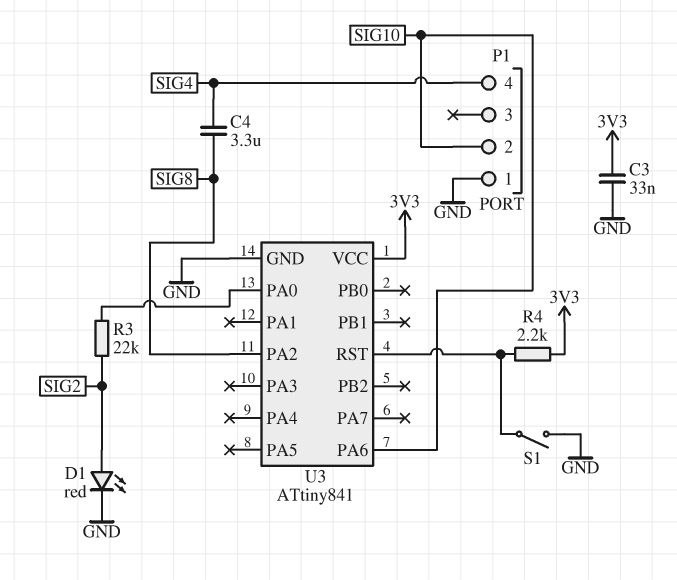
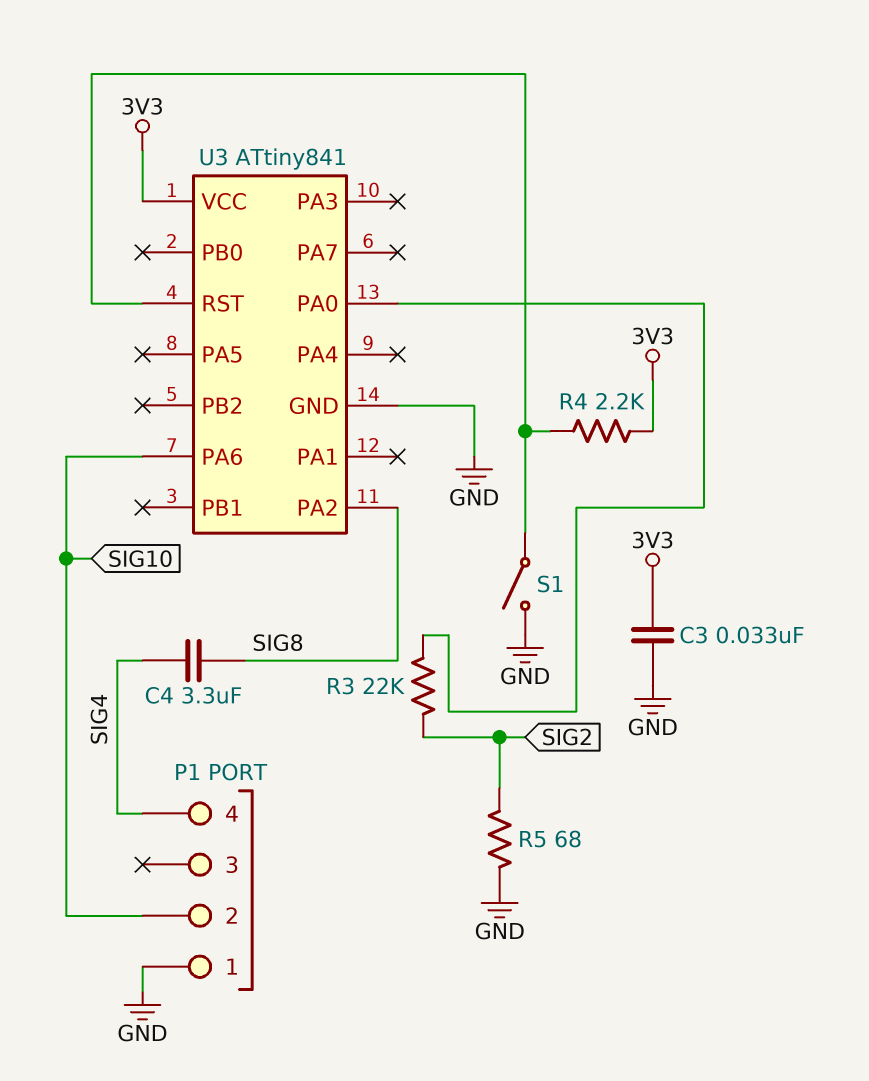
D1: LED red (A SIG2, K GND) -> none
R5: none -> 68 (GND, SIG2)

